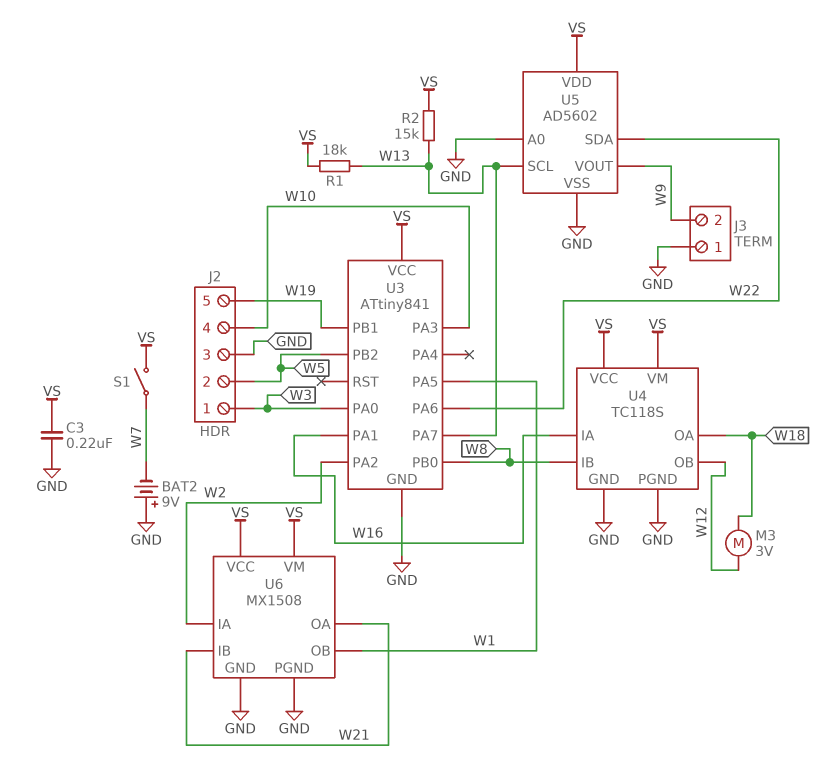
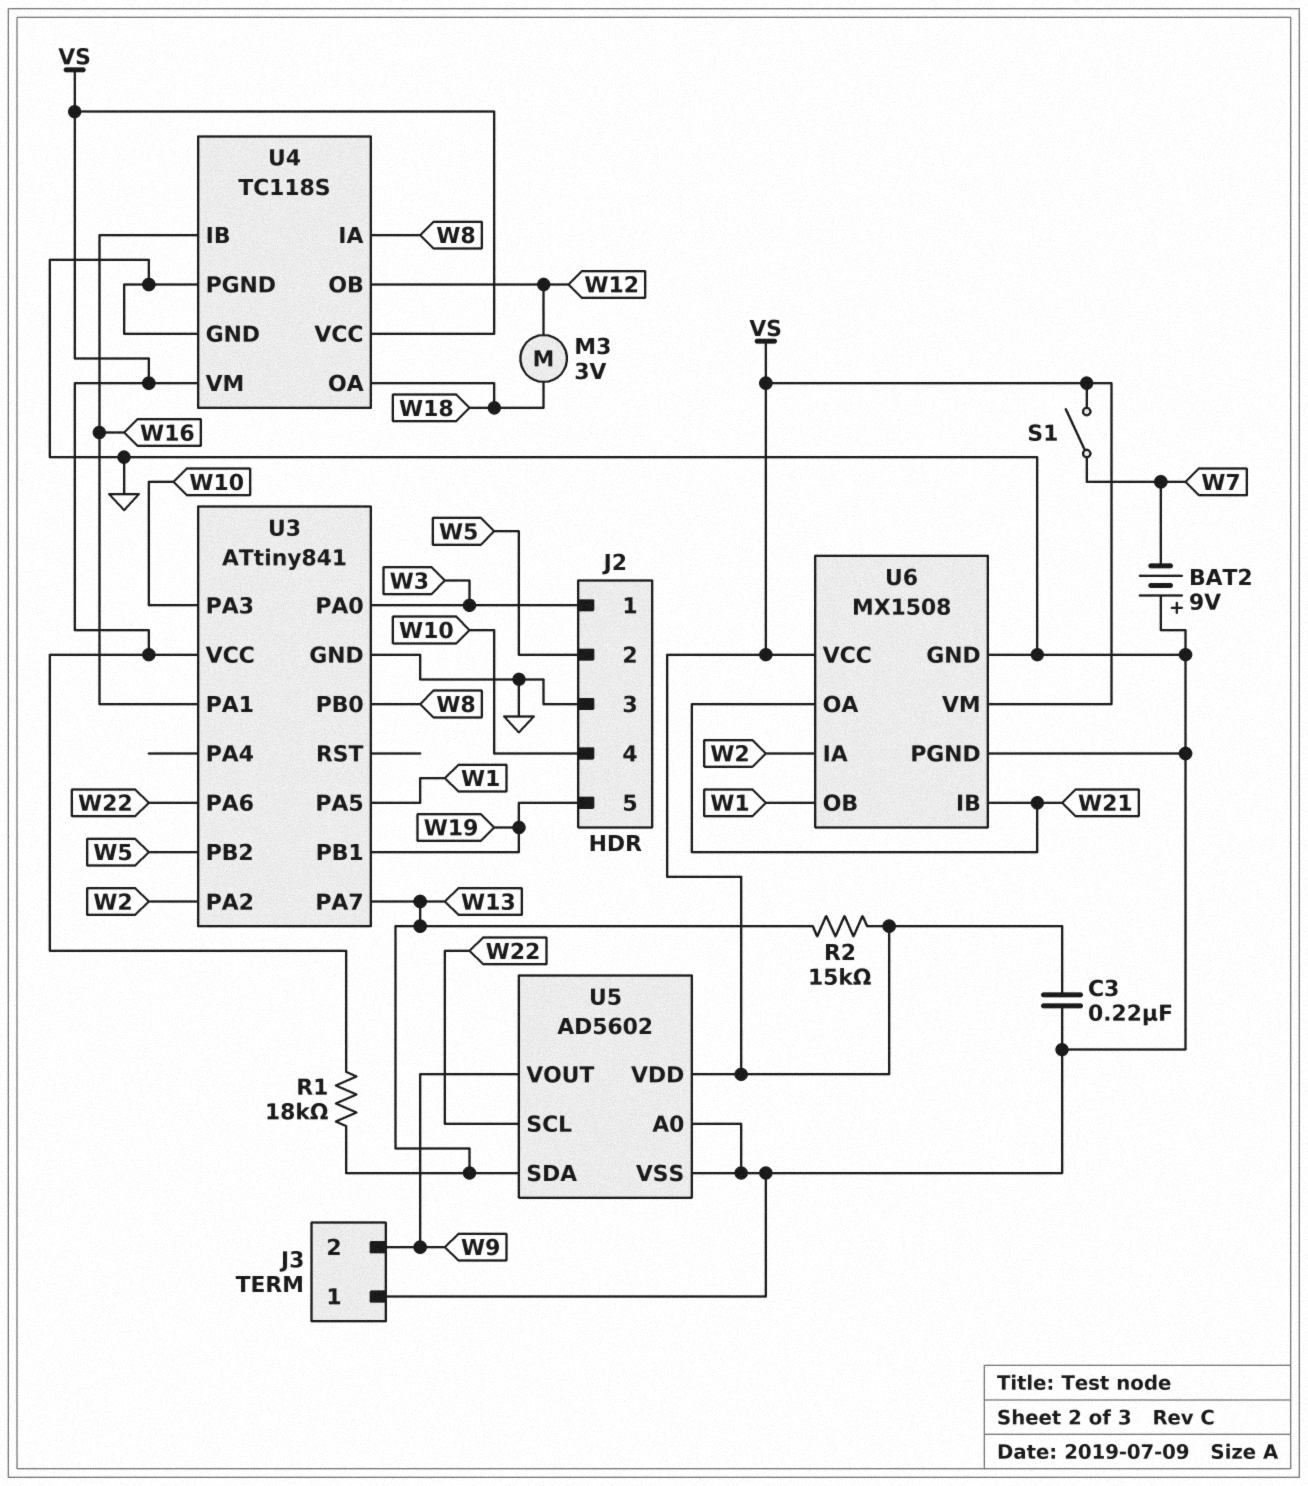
U4 pin IA: W16 -> W8
U4 pin IB: W8 -> W16
U5 pin SCL: W13 -> W22
U5 pin SDA: W22 -> W13

